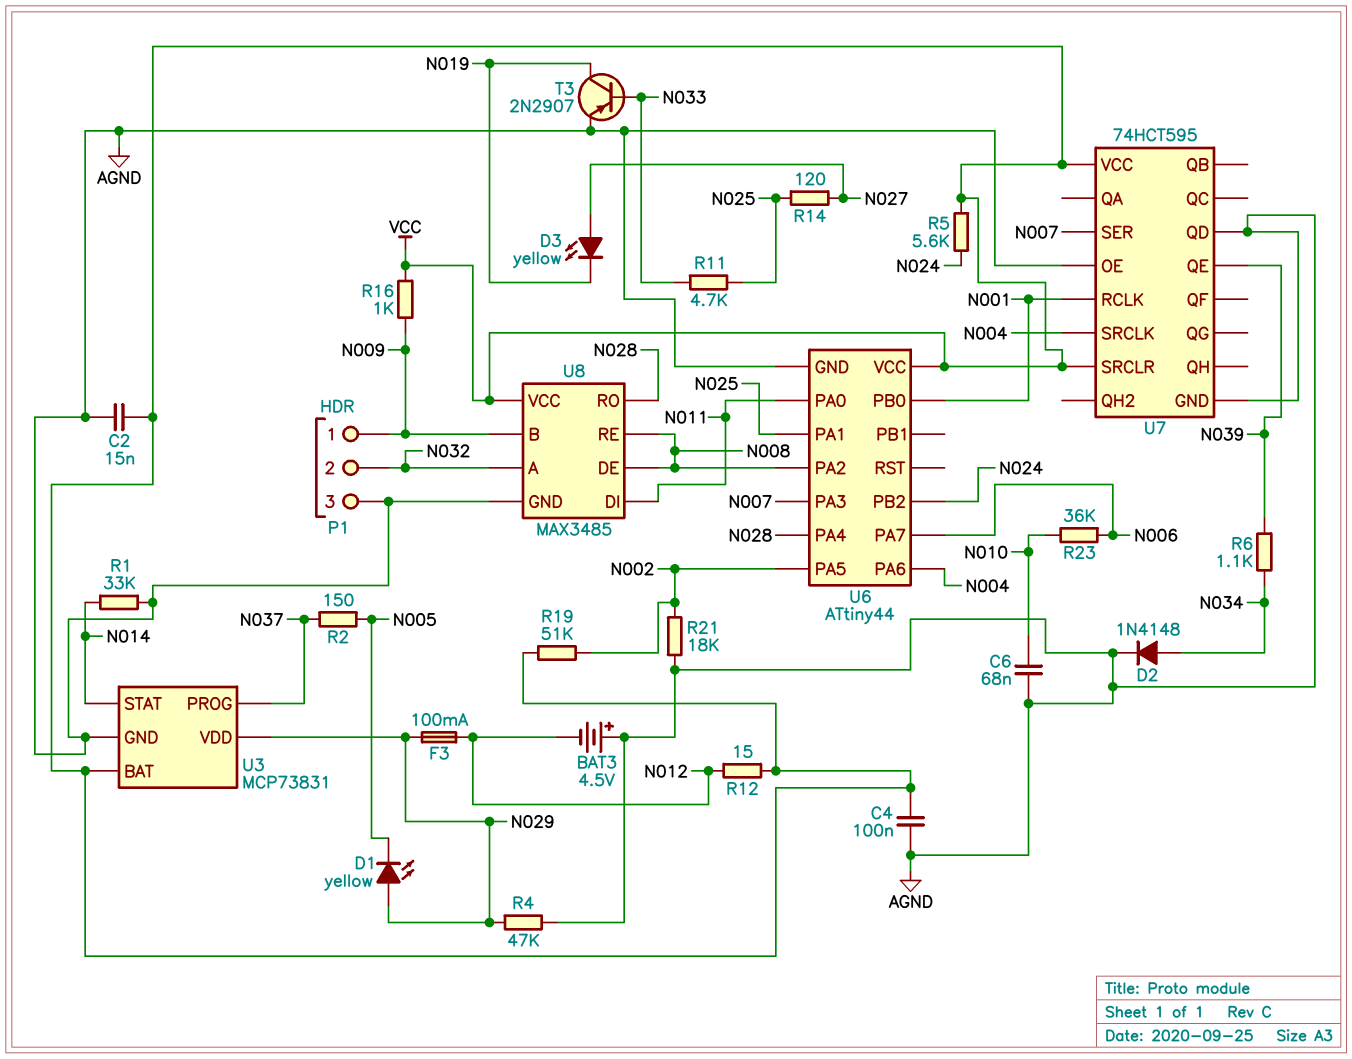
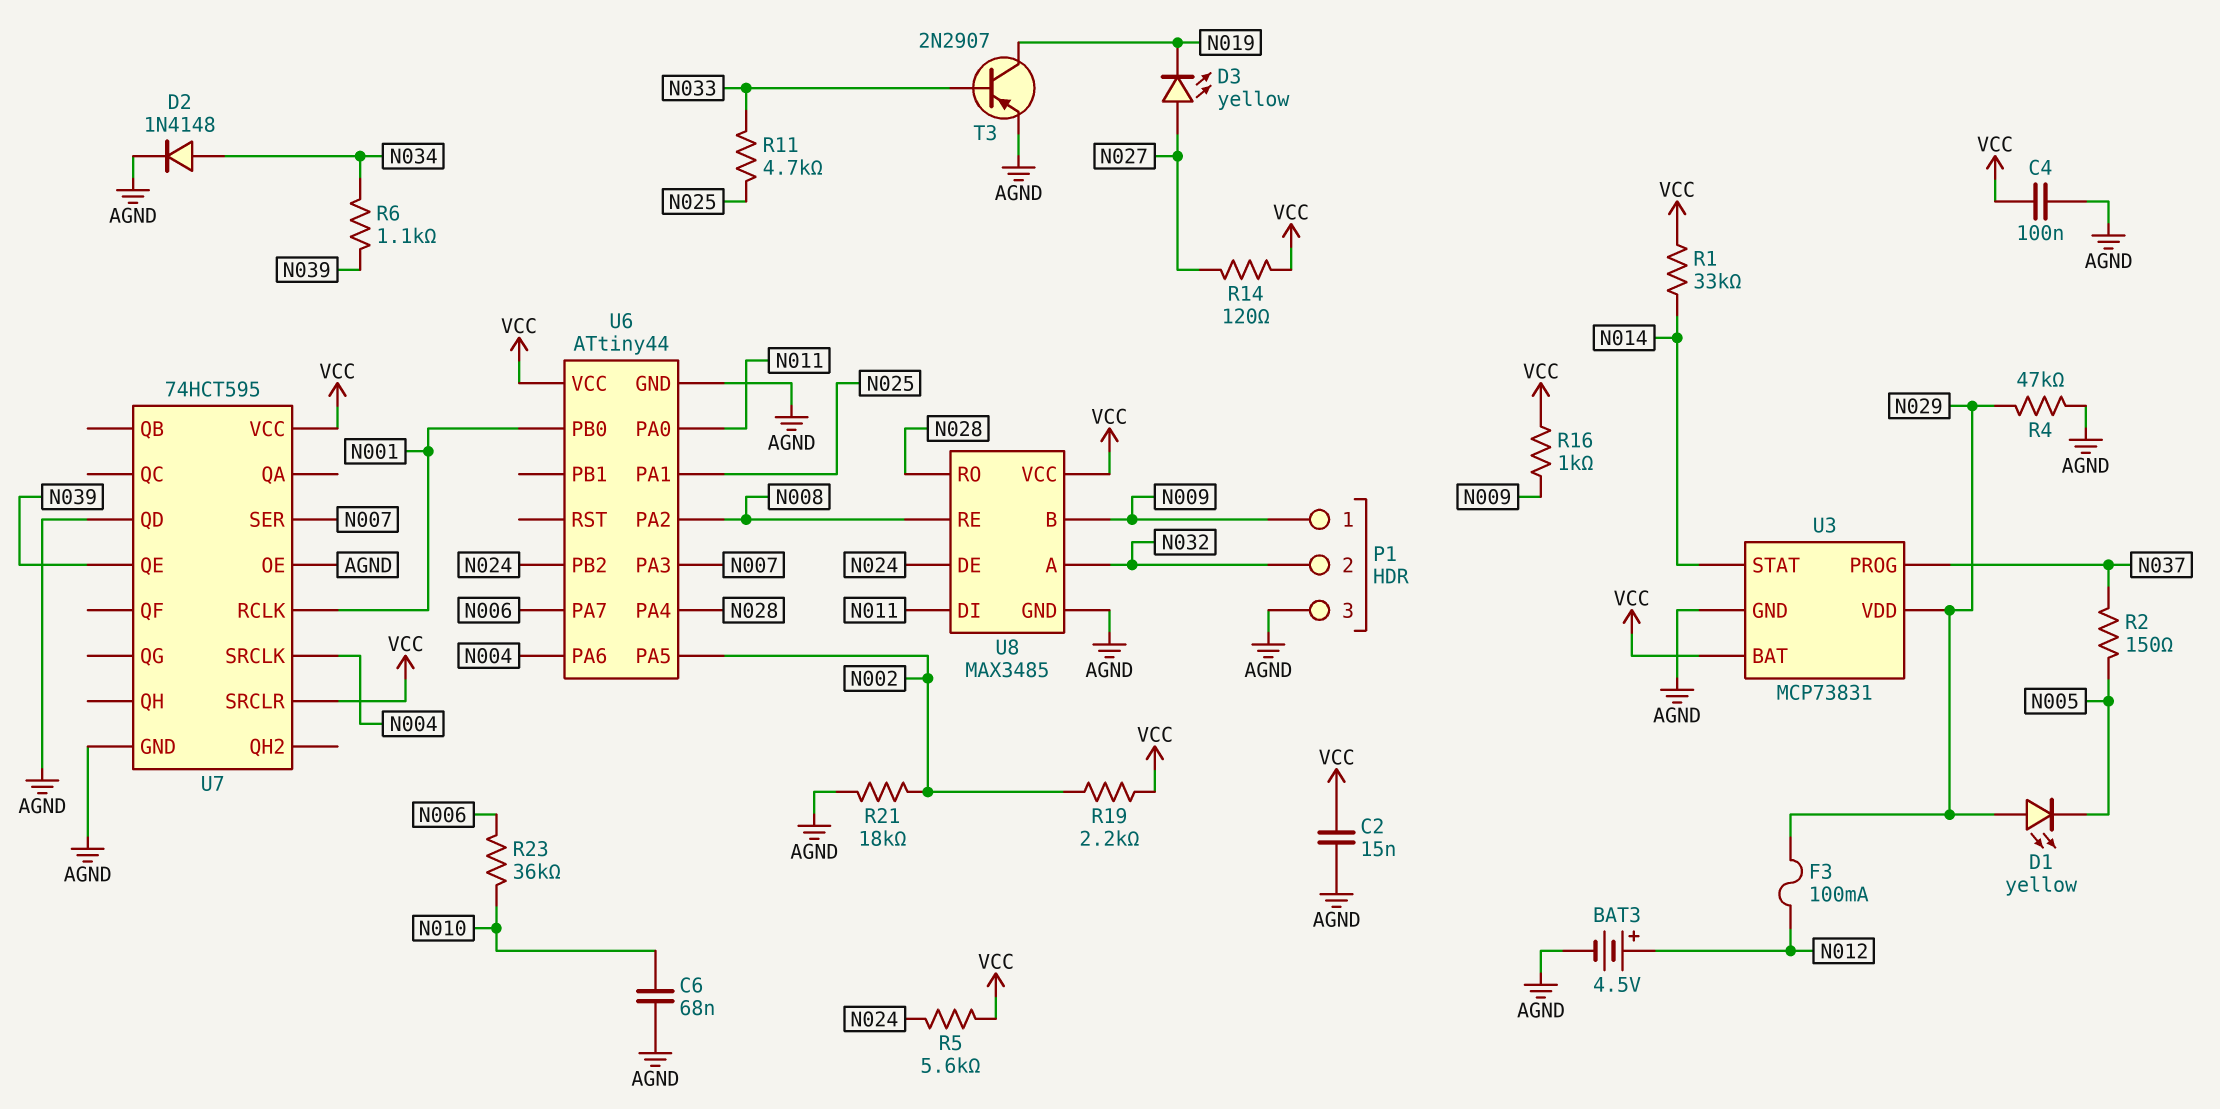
BAT3: 4.5V (plus AGND, minus N012) -> 4.5V (plus N012, minus AGND)
R1: 33k (AGND, N014) -> 33k (N014, VCC)
R12: 15 (N012, VCC) -> none
R14: 120 (N025, N027) -> 120 (N027, VCC)
R19: 51k (N002, VCC) -> 2.2k (N002, VCC)
U8 pin DE: N008 -> N024

